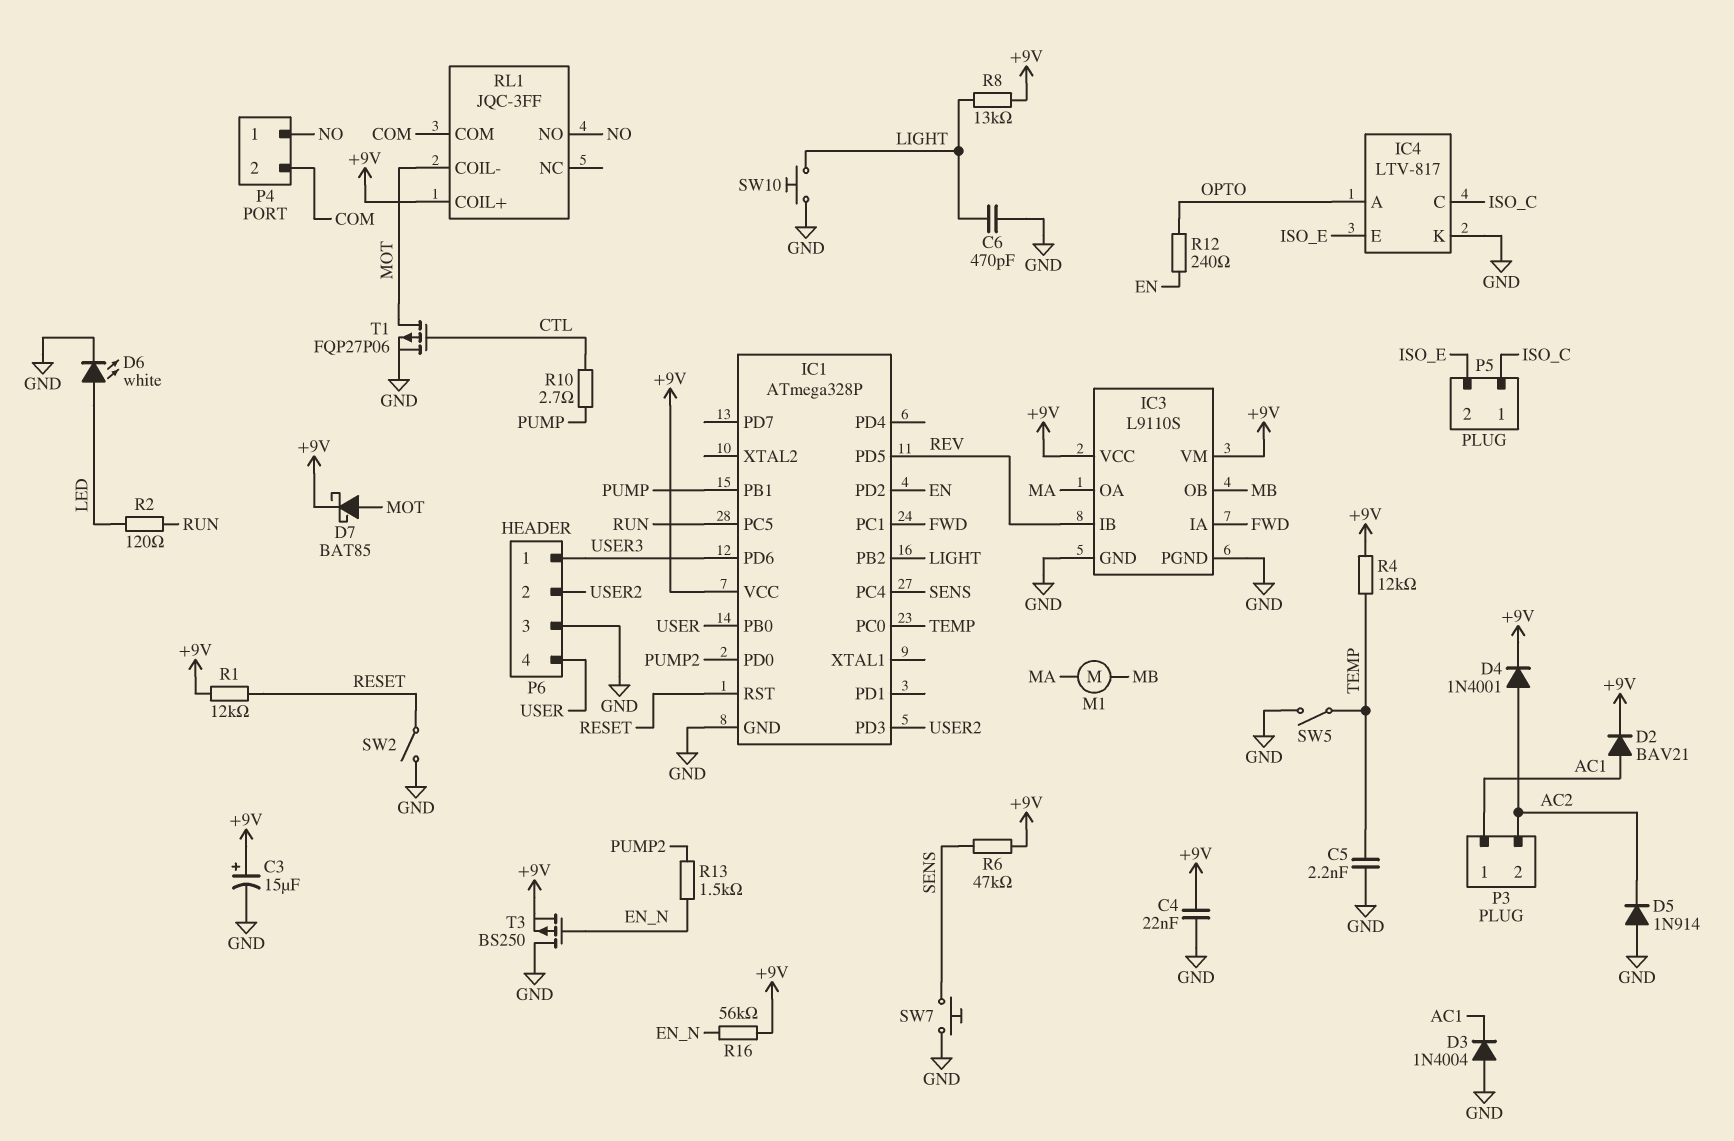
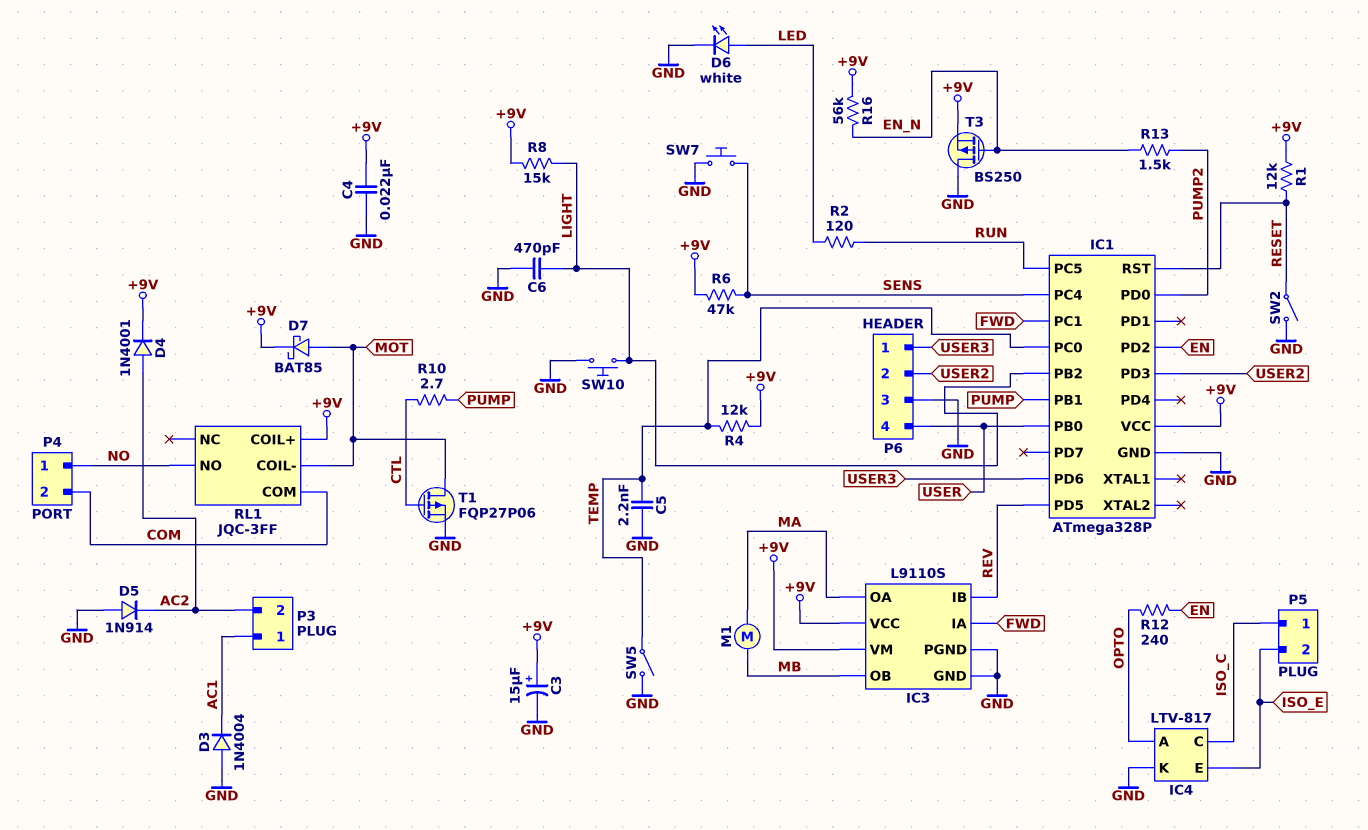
D2: diode BAV21 (A AC1, K +9V) -> none
R8: 13k (+9V, LIGHT) -> 15k (+9V, LIGHT)

